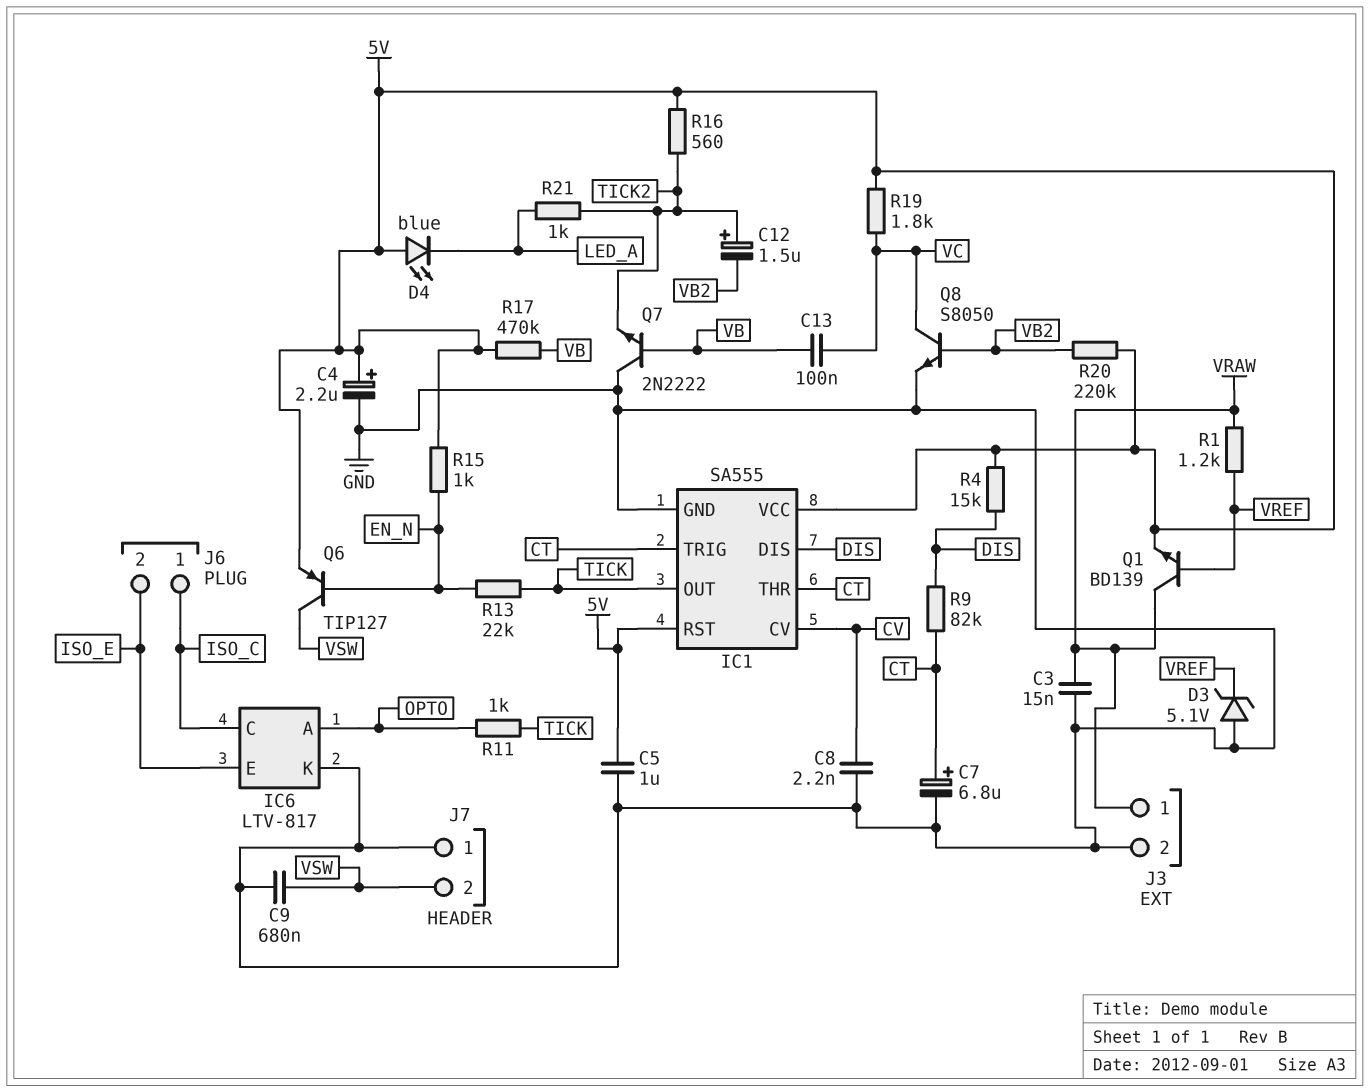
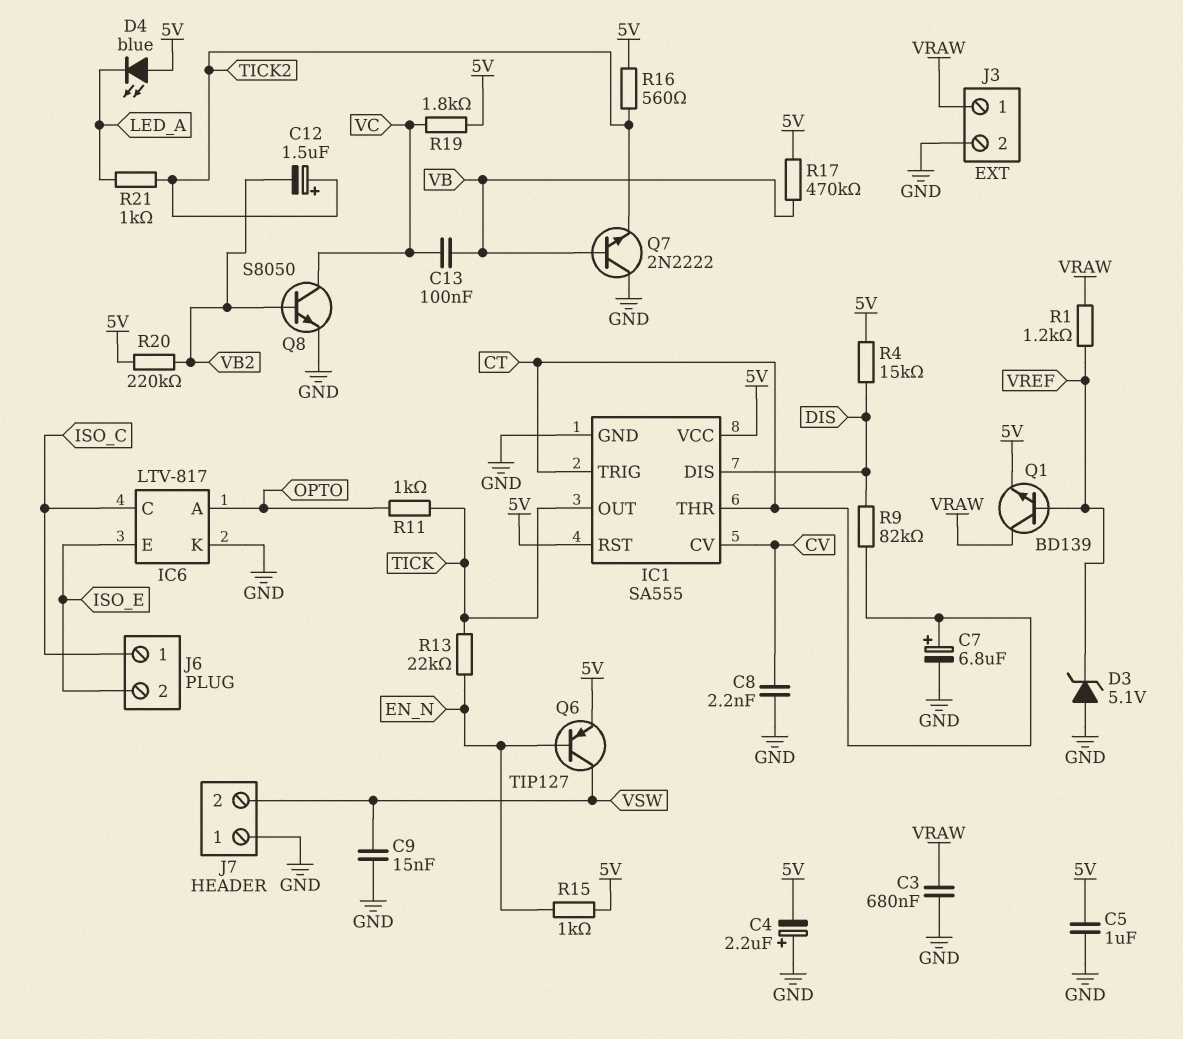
C3: 15nF (GND, VRAW) -> 680nF (GND, VRAW)
C4: 2.2uF (plus 5V, minus GND) -> 2.2uF (plus GND, minus 5V)
C9: 680nF (GND, VSW) -> 15nF (GND, VSW)

